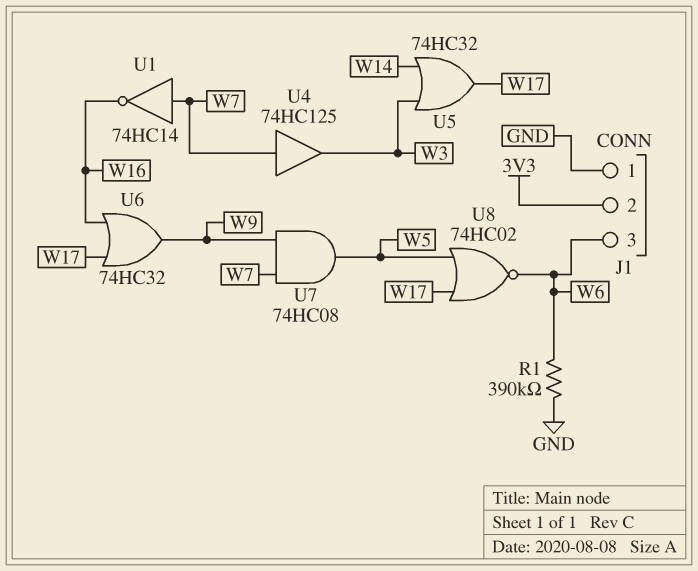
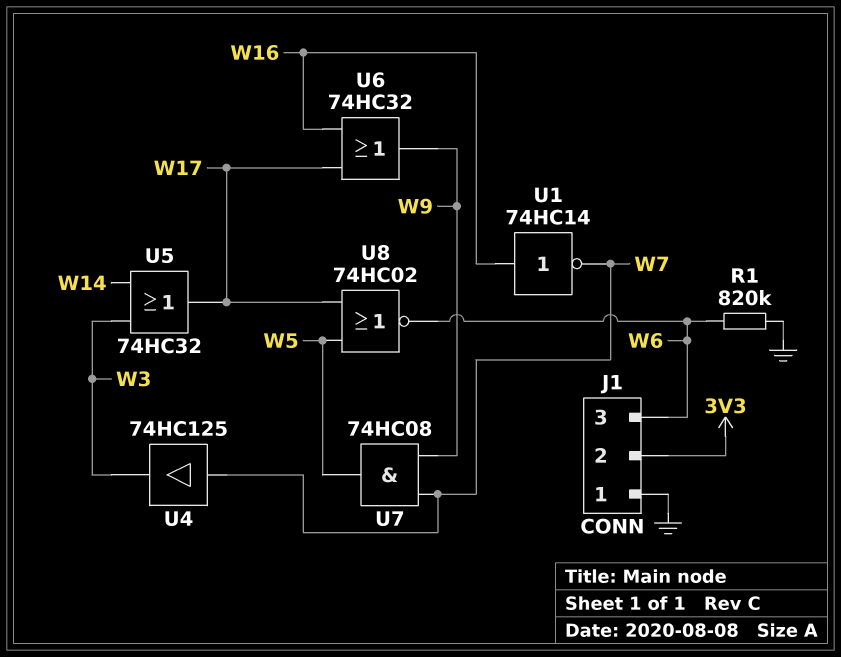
R1: 390k (GND, W6) -> 820k (GND, W6)
U1: NOT 74HC14 (in W7, out W16) -> NOT 74HC14 (in W16, out W7)

